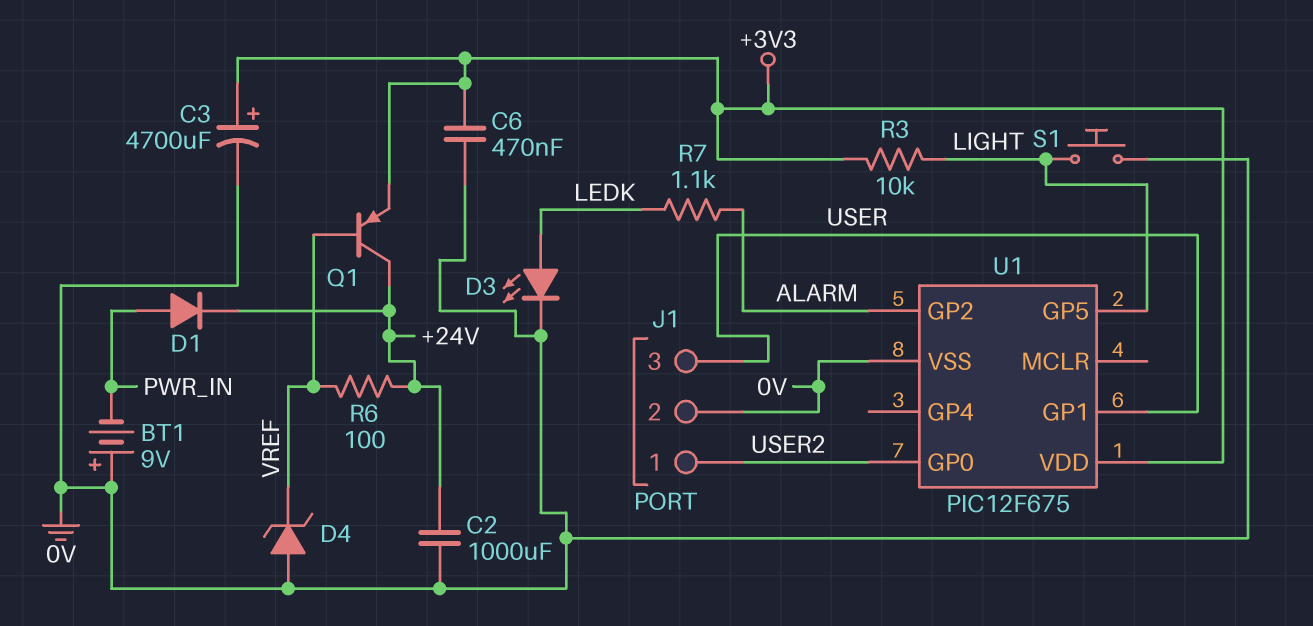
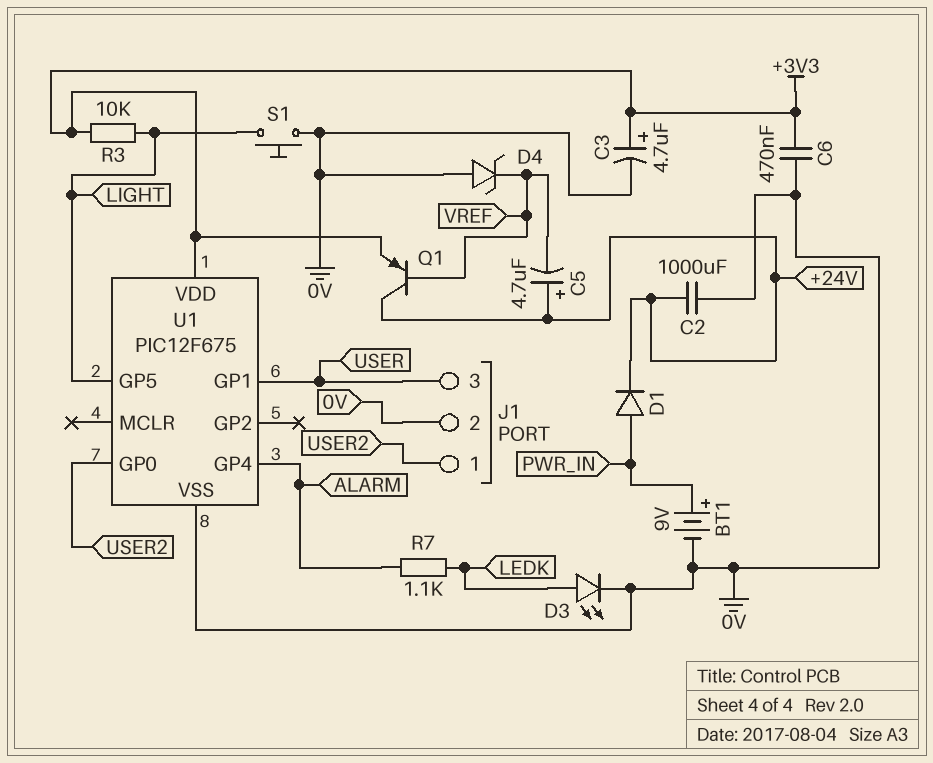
BT1: 9V (plus 0V, minus PWR_IN) -> 9V (plus PWR_IN, minus 0V)
C3: 4700uF (plus +3V3, minus 0V) -> 4.7uF (plus +3V3, minus 0V)
C5: none -> 4.7uF (plus +24V, minus VREF)
R6: 100 (+24V, VREF) -> none
U1 pin GP2: ALARM -> none
U1 pin GP4: none -> ALARM

